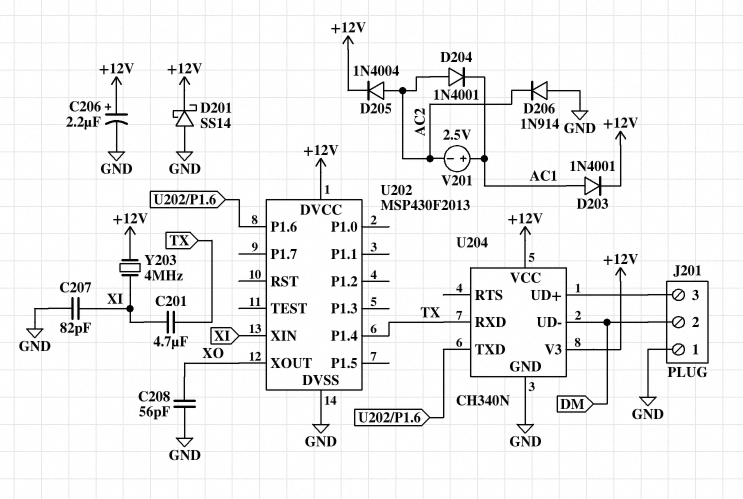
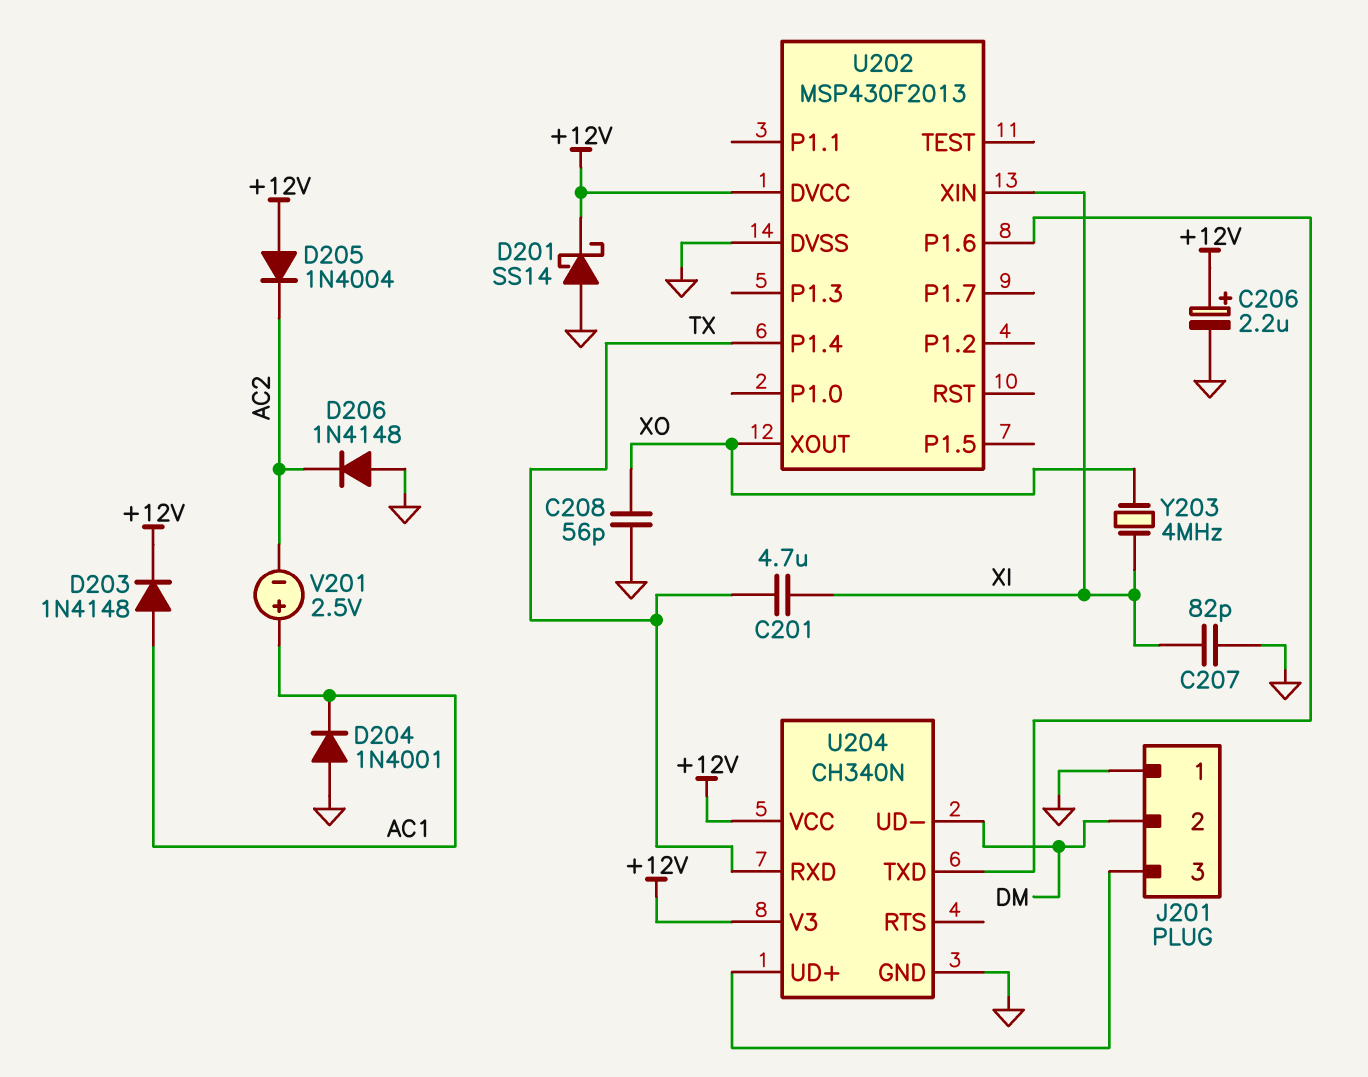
D203: diode 1N4001 (A AC1, K +12V) -> diode 1N4148 (A AC1, K +12V)
D204: diode 1N4001 (A AC2, K AC1) -> diode 1N4001 (A GND, K AC1)
D205: diode 1N4004 (A AC2, K +12V) -> diode 1N4004 (A +12V, K AC2)
D206: diode 1N914 (A GND, K AC2) -> diode 1N4148 (A GND, K AC2)
Y203: 4MHz (+12V, XI) -> 4MHz (XI, XO)

